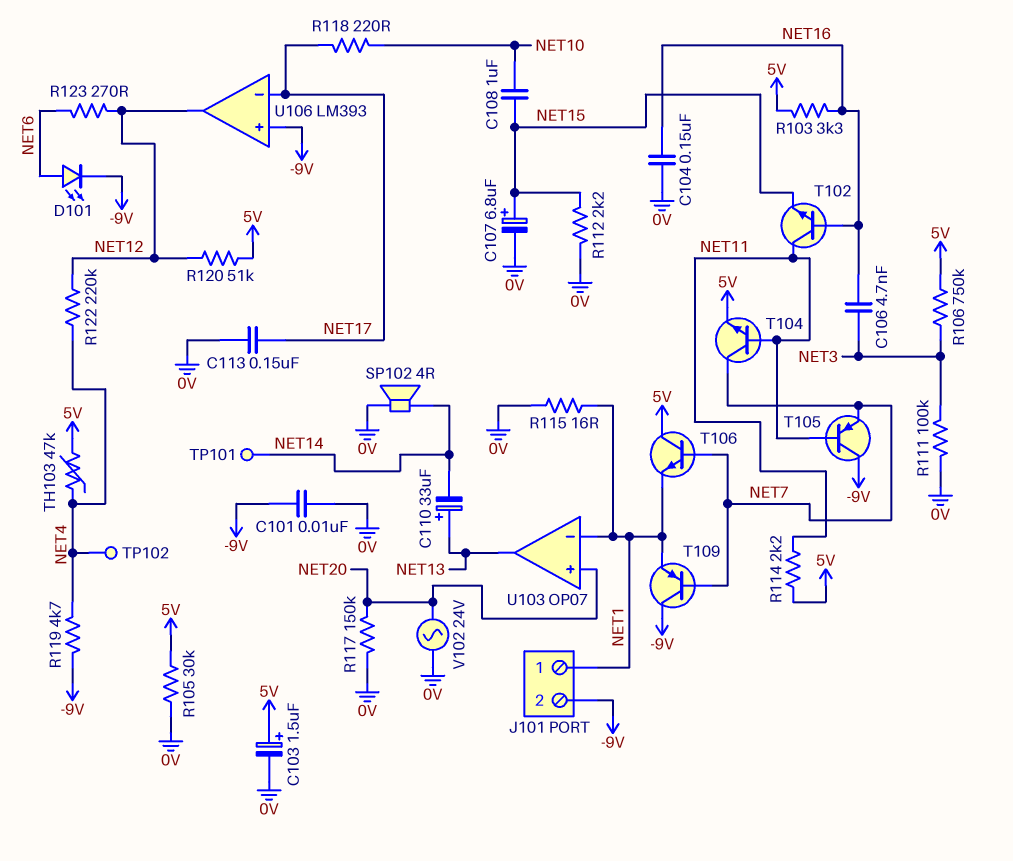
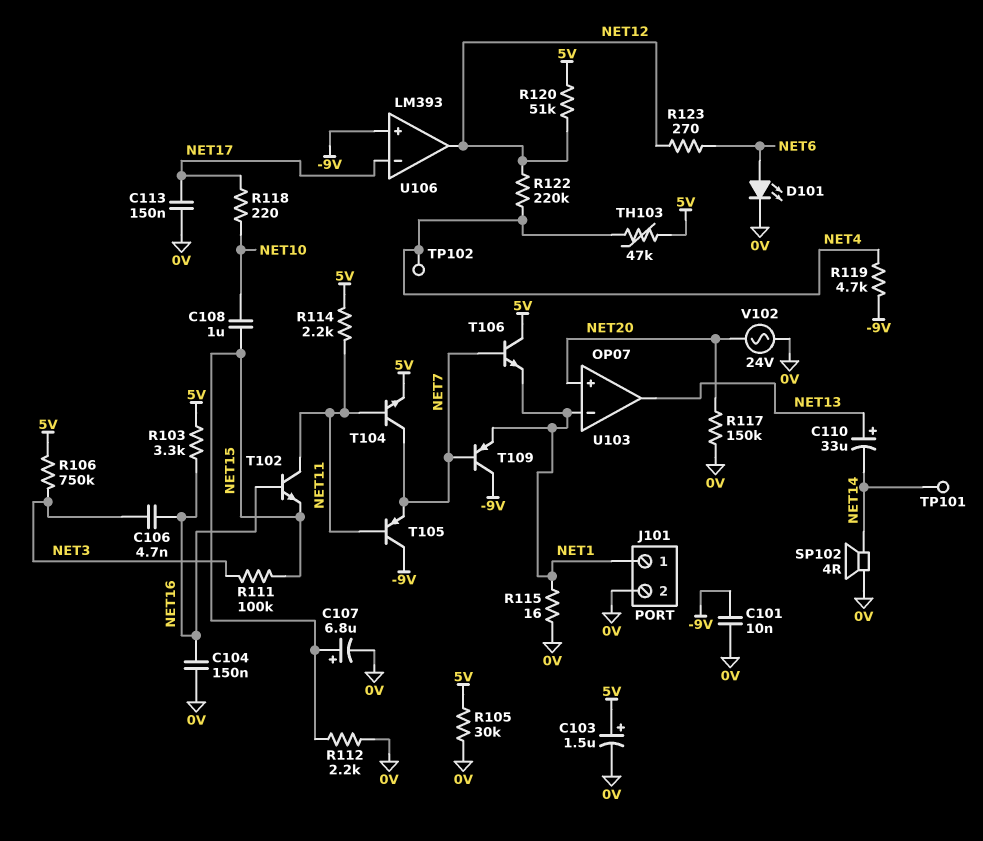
D101: LED (A NET6, K -9V) -> LED (A NET6, K 0V)
J101 pin 2: -9V -> 0V
R111: 100k (0V, NET3) -> 100k (NET3, NET15)

